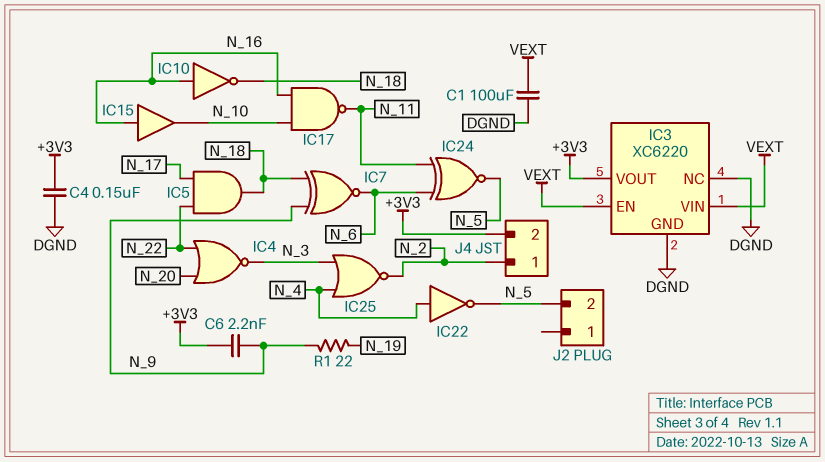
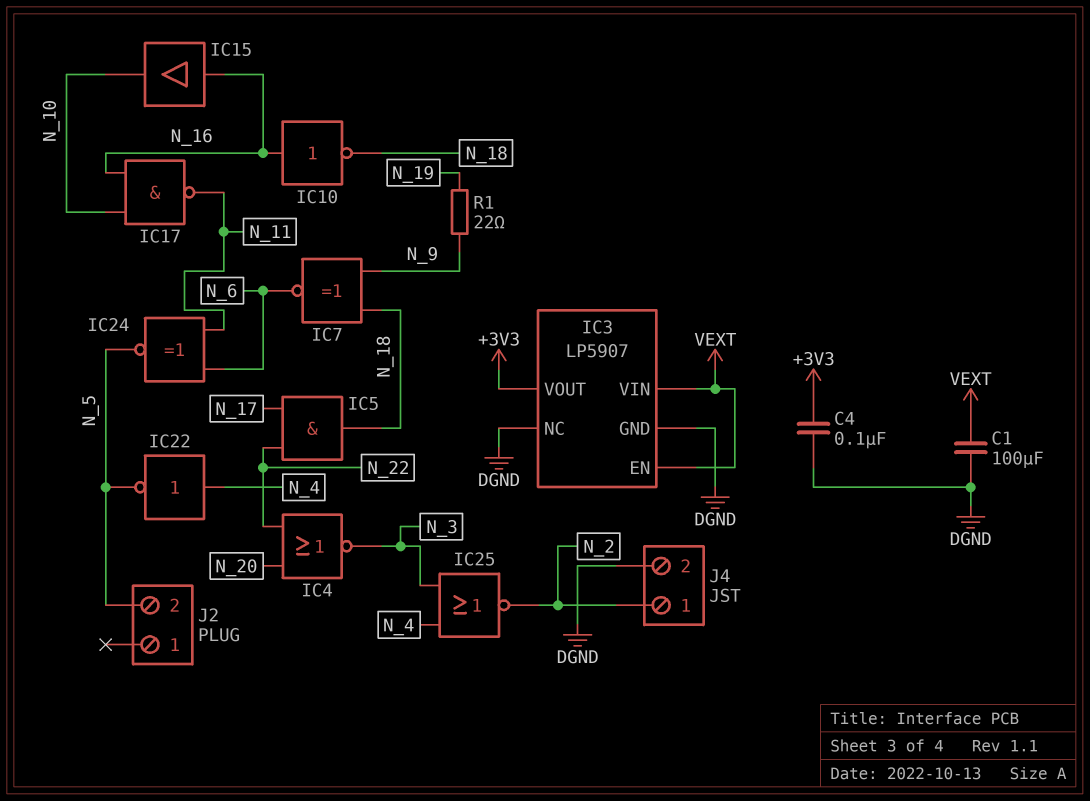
C4: 150nF (+3V3, DGND) -> 100nF (+3V3, DGND)
C6: 2.2nF (+3V3, N_9) -> none
IC3: XC6220 -> LP5907
J4 pin 2: +3V3 -> DGND

